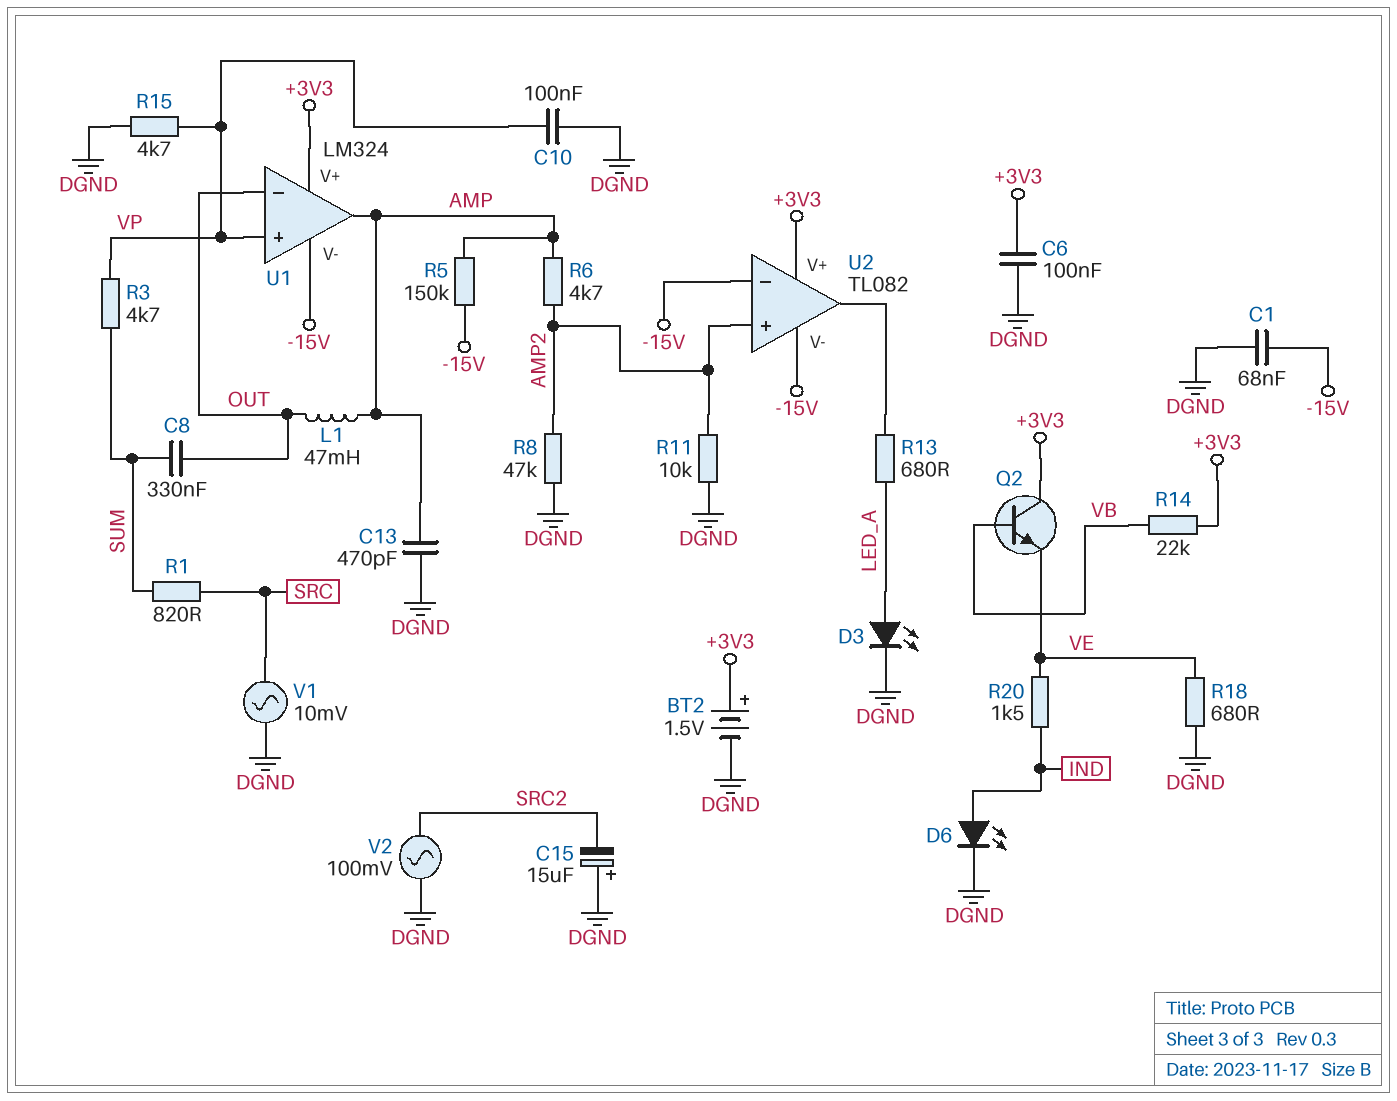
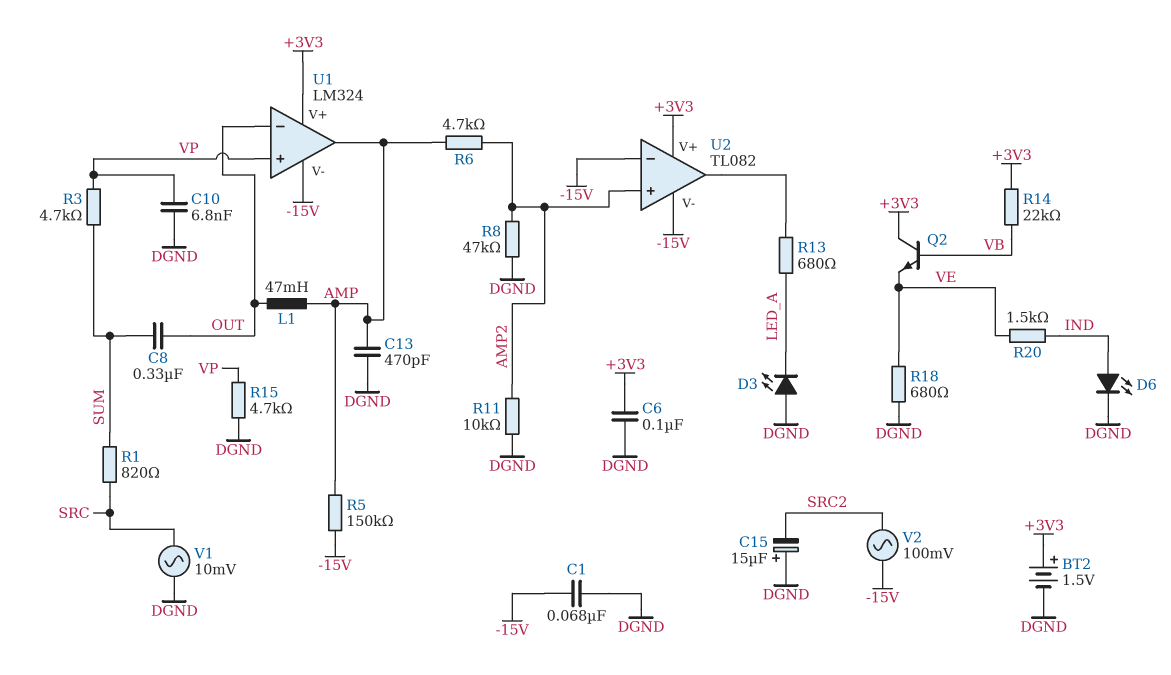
C10: 100nF (DGND, VP) -> 6.8nF (DGND, VP)
D3: LED (A LED_A, K DGND) -> LED (A DGND, K LED_A)
V2: AC 100mV (DGND, SRC2) -> AC 100mV (-15V, SRC2)

